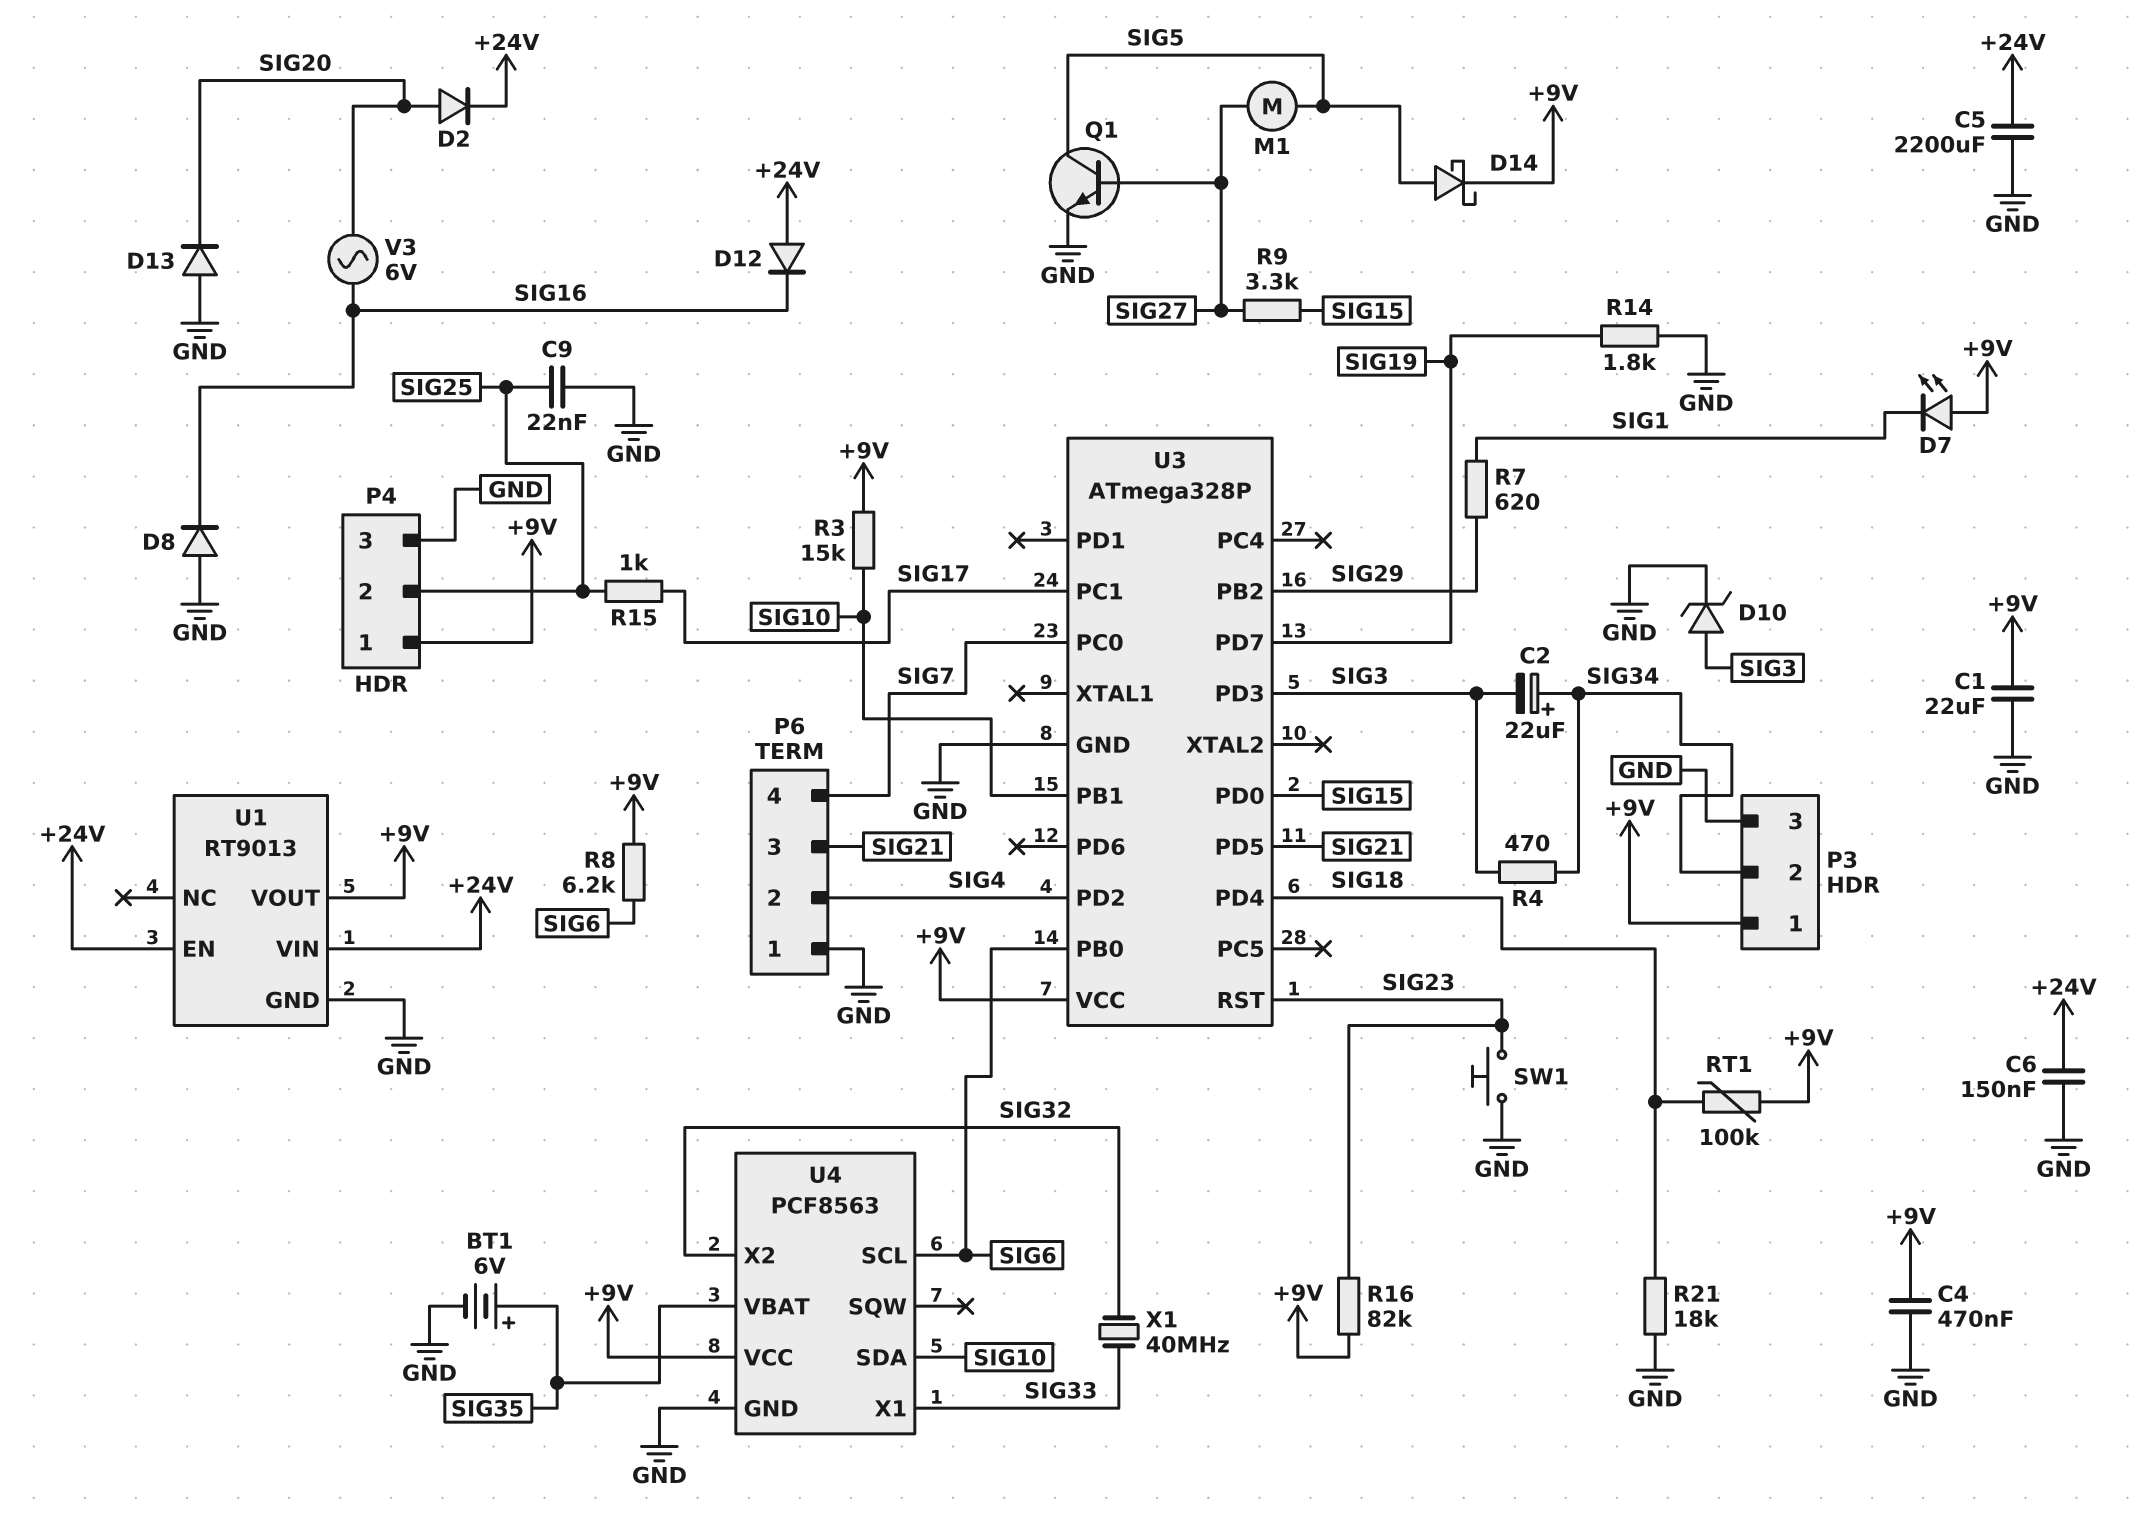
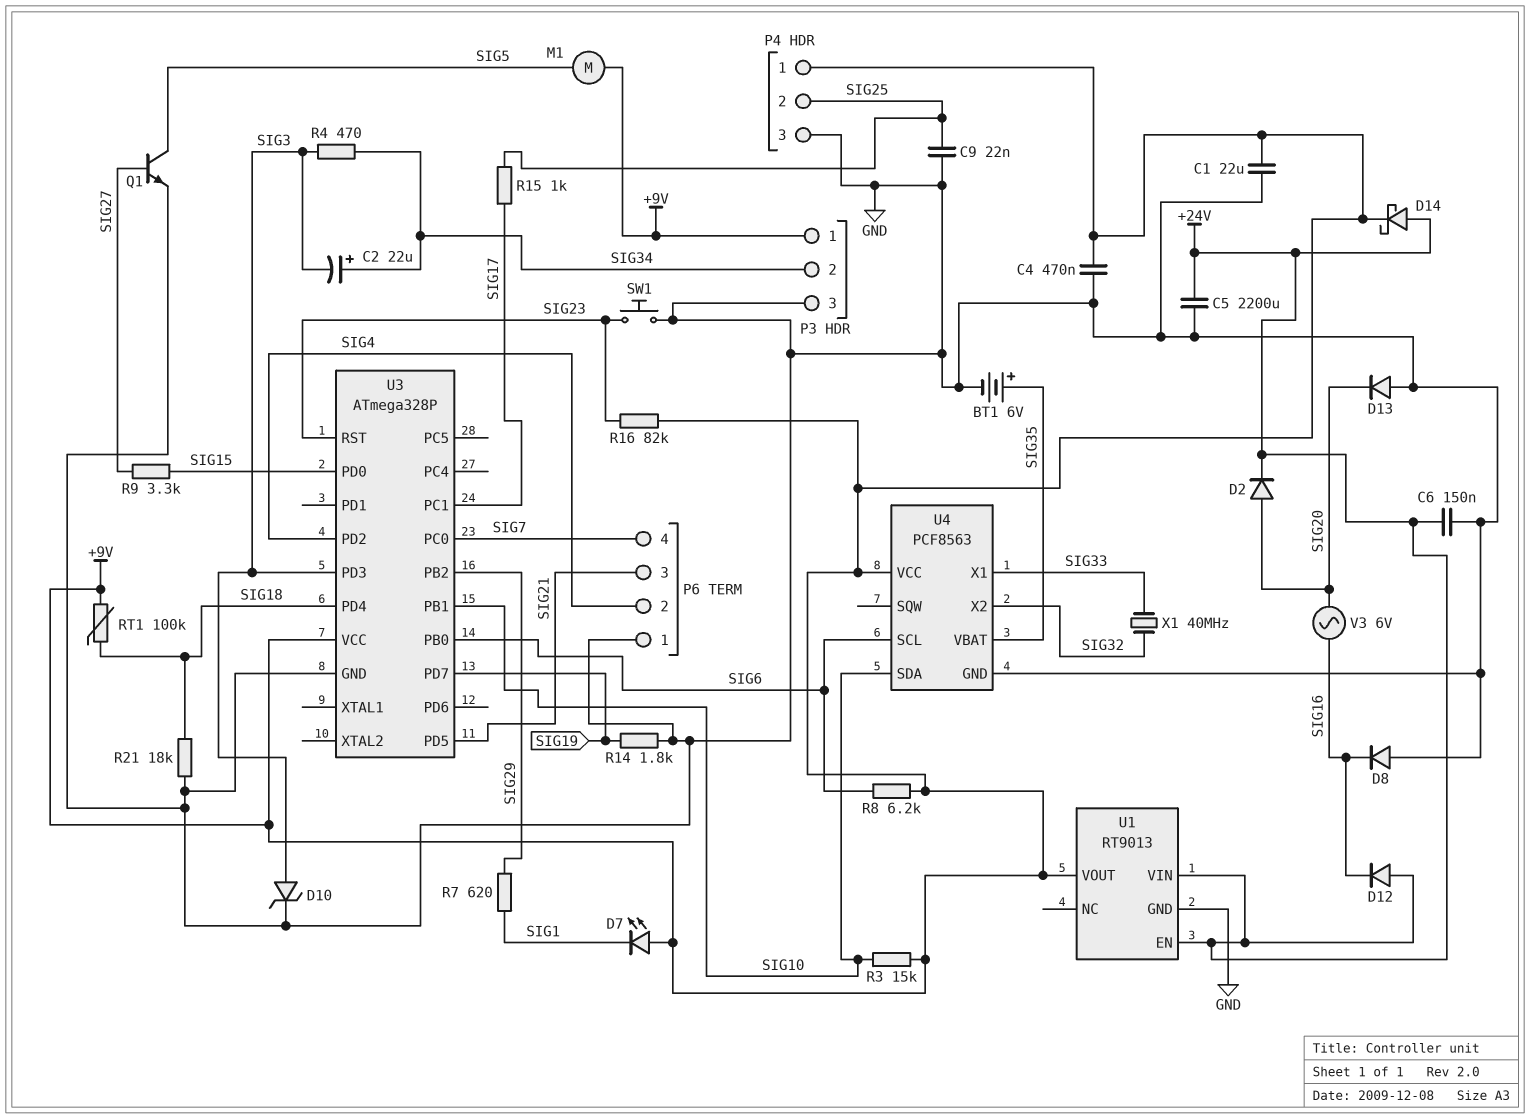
D14: schottky (A SIG5, K +9V) -> schottky (A +24V, K +9V)
M1: motor (SIG5, SIG27) -> motor (+9V, SIG5)

